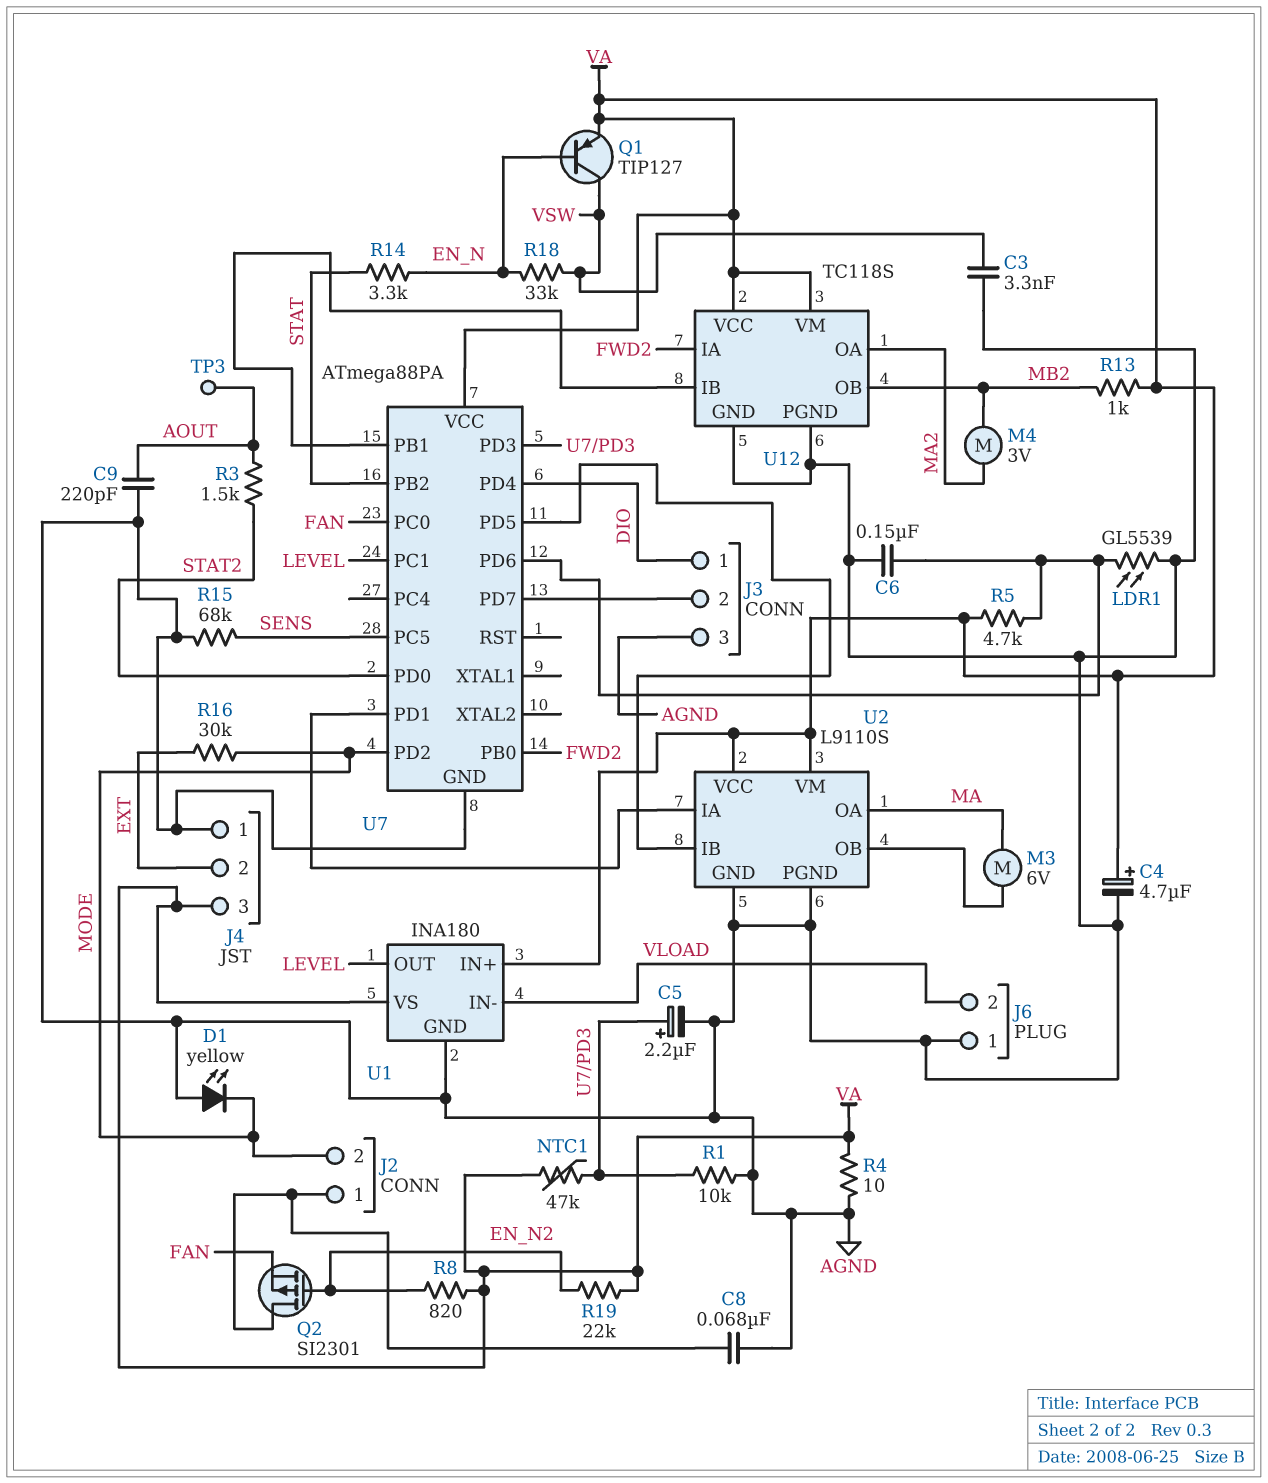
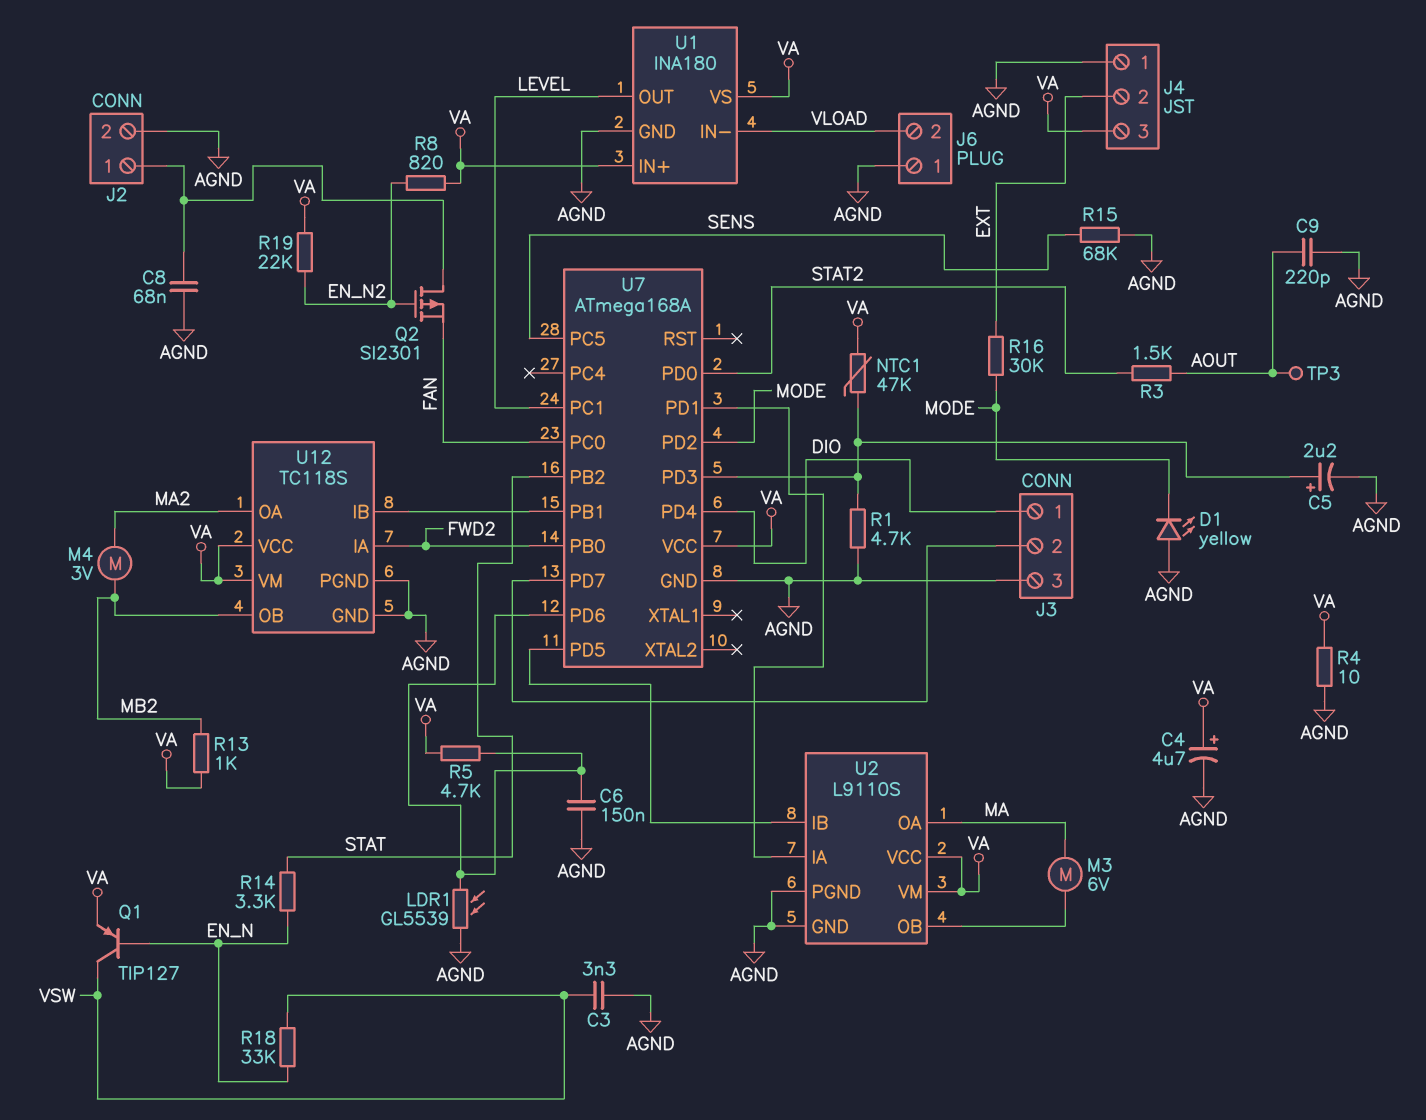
J2 pin 2: MODE -> AGND
R1: 10k (AGND, U7/PD3) -> 4.7k (AGND, U7/PD3)
U7: ATmega88PA -> ATmega168A

